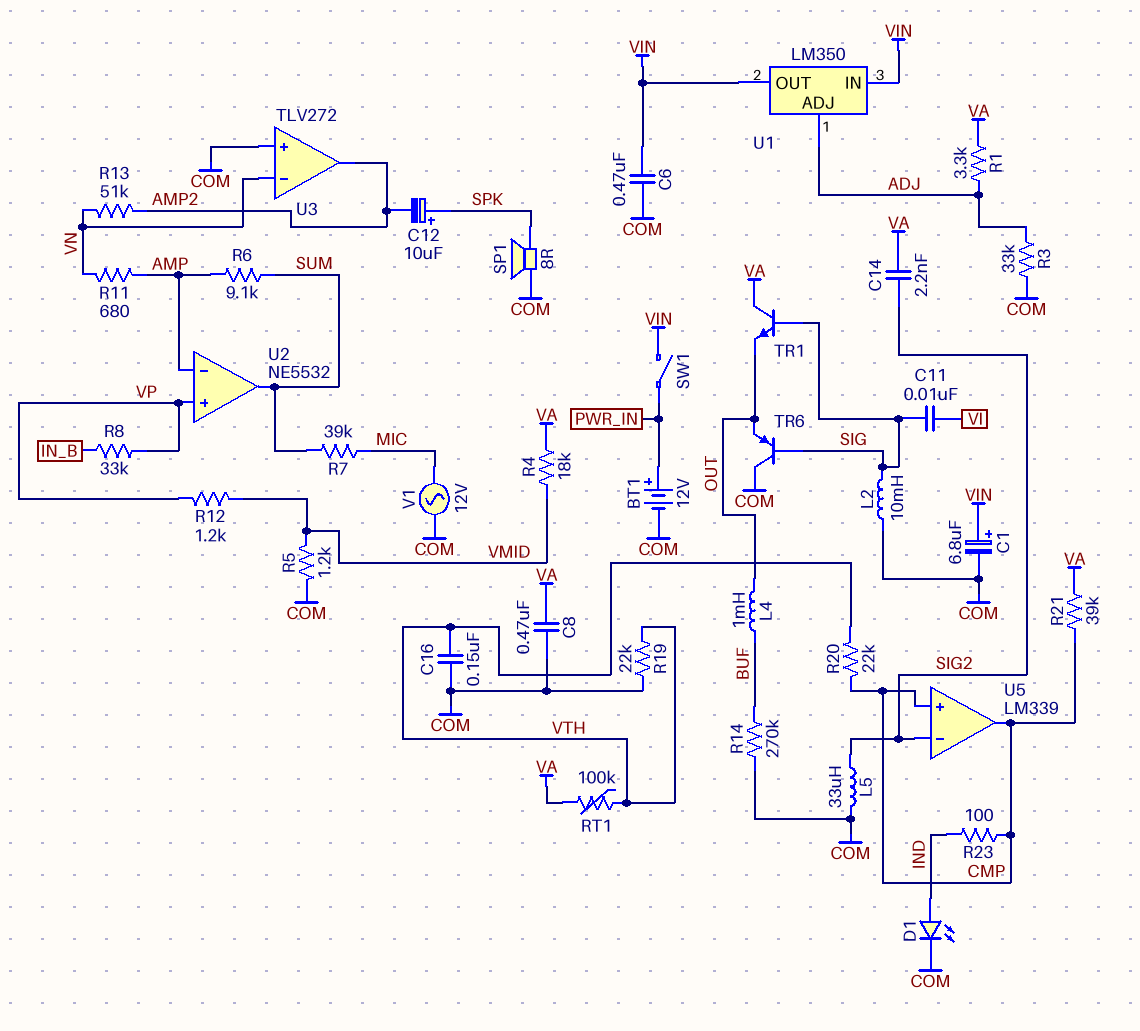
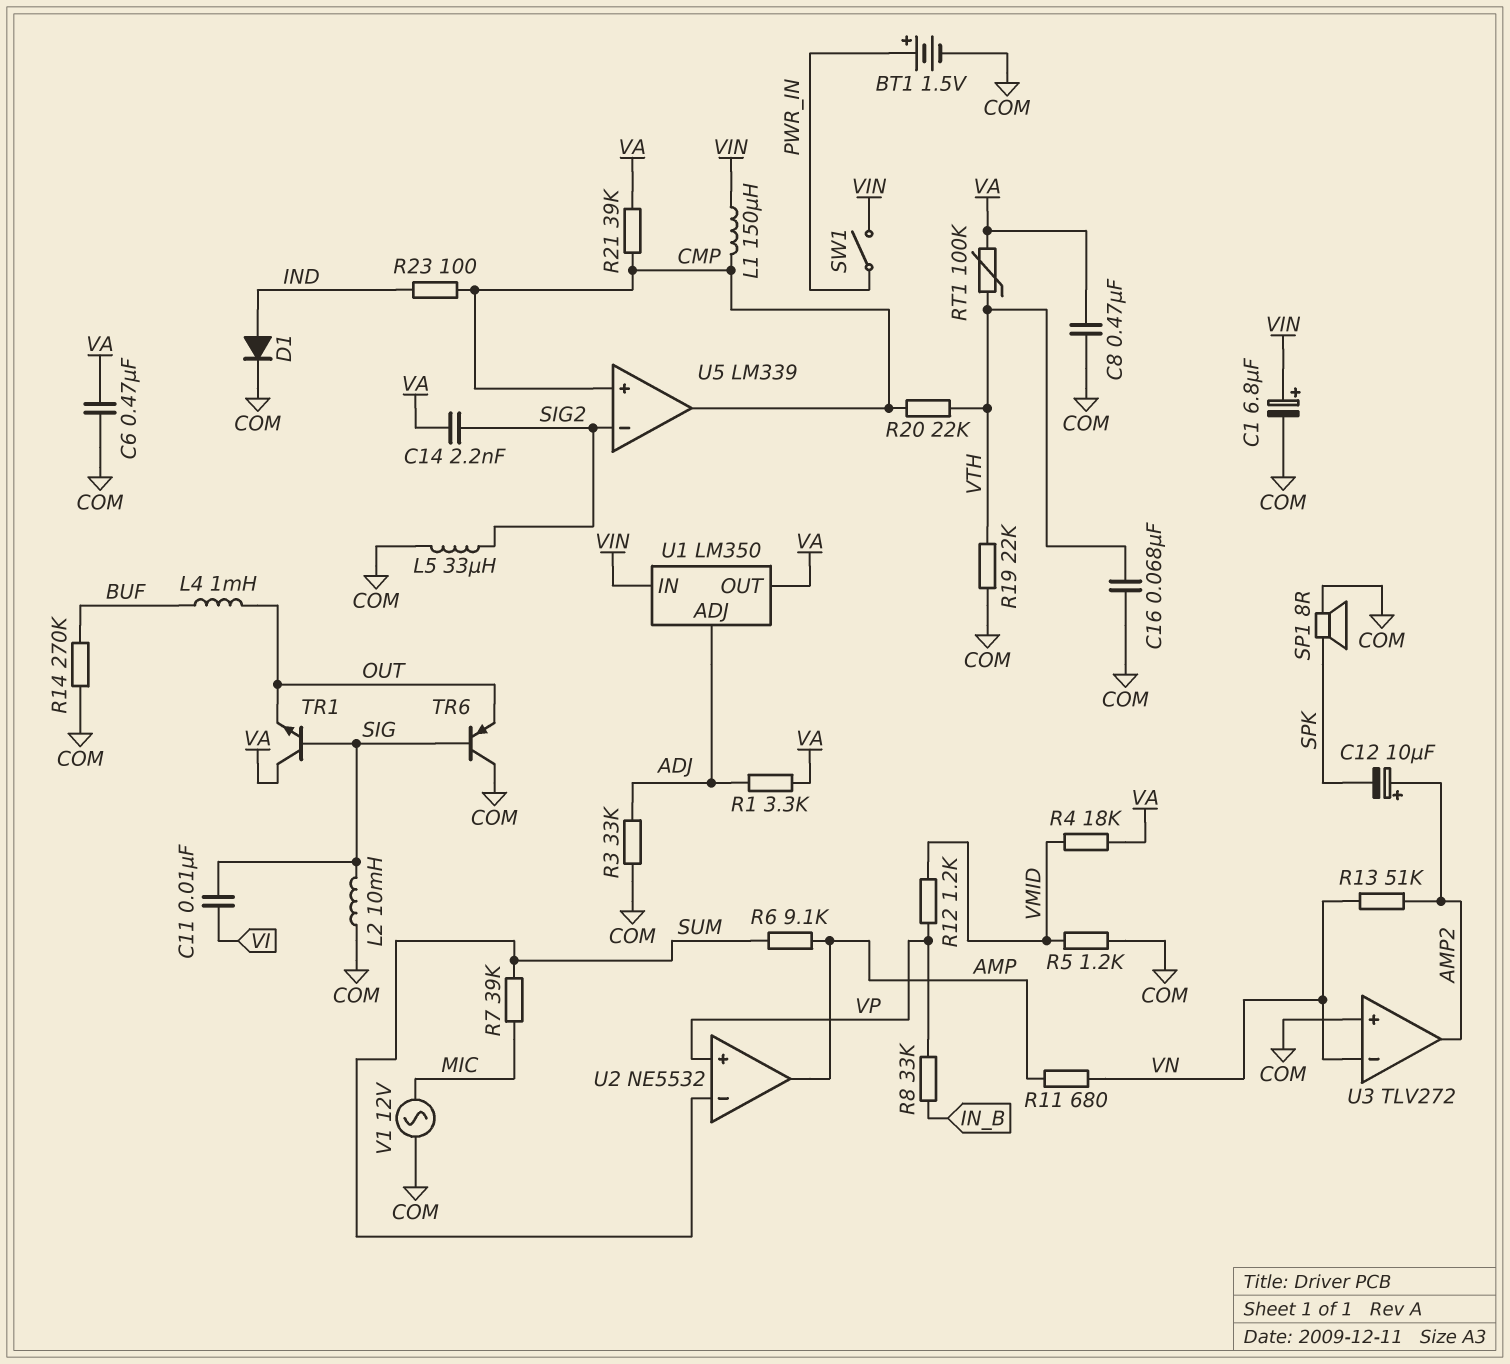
BT1: 12V (plus PWR_IN, minus COM) -> 1.5V (plus PWR_IN, minus COM)
C6: 470nF (COM, VIN) -> 470nF (COM, VA)
C12: 10uF (plus SPK, minus AMP2) -> 10uF (plus AMP2, minus SPK)
C16: 150nF (COM, VTH) -> 68nF (COM, VTH)
D1: LED (A IND, K COM) -> diode (A IND, K COM)
L1: none -> 150uH (CMP, VIN)
U1 pin OUT: VIN -> VA
U2 pin in-: AMP -> SUM
U2 pin out: SUM -> AMP

